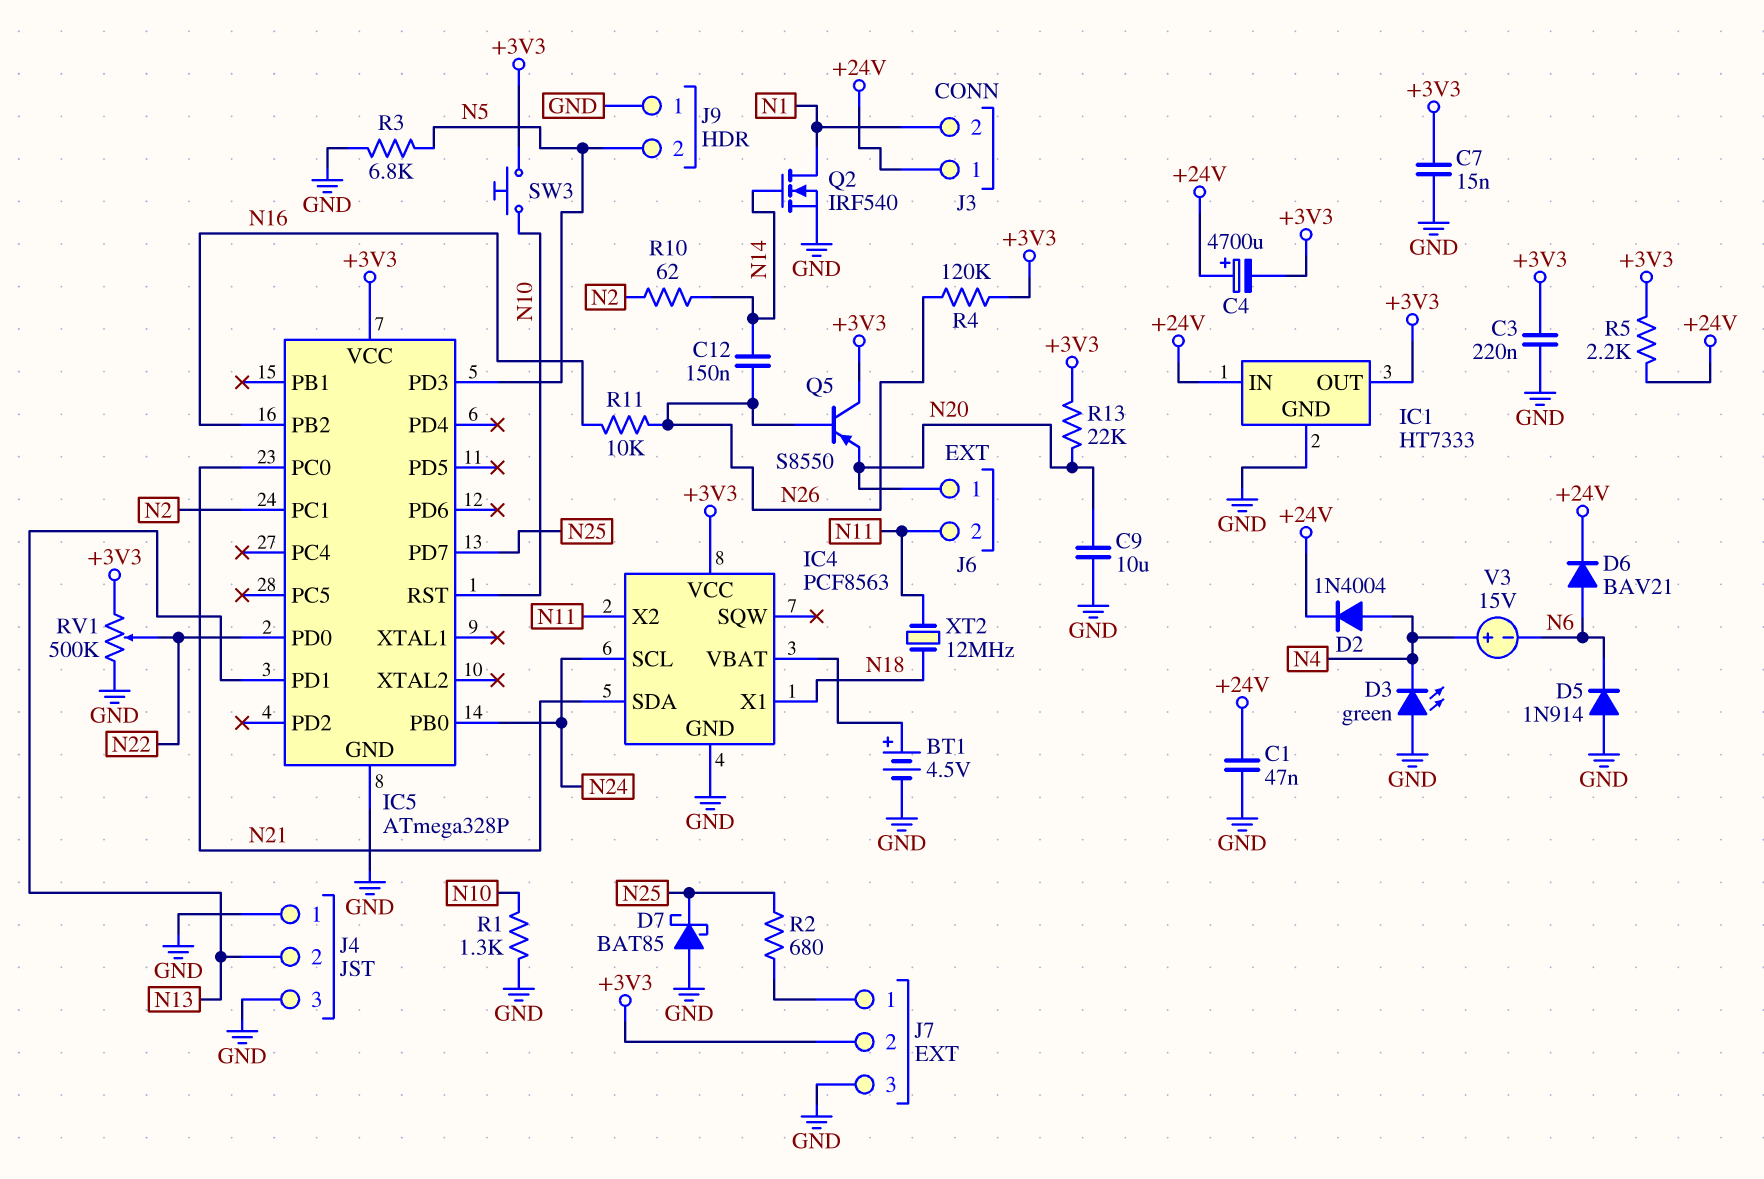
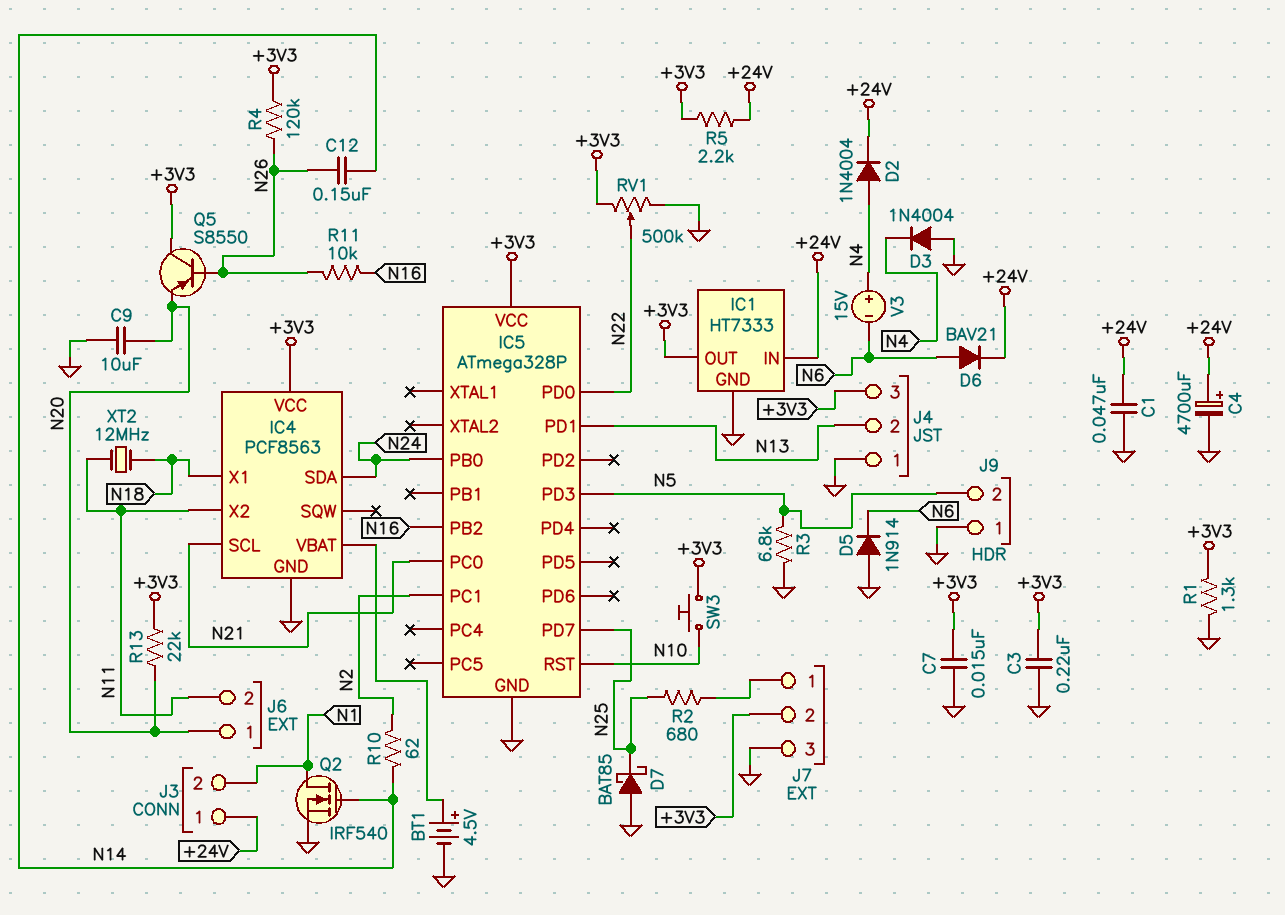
C4: 4700uF (plus +24V, minus +3V3) -> 4700uF (plus +24V, minus GND)
D3: LED green (A GND, K N4) -> diode 1N4004 (A GND, K N4)
IC4 pin SCL: N24 -> N21
IC4 pin SDA: N21 -> N24
J4 pin 3: GND -> +3V3
R1: 1.3k (GND, N10) -> 1.3k (+3V3, GND)

